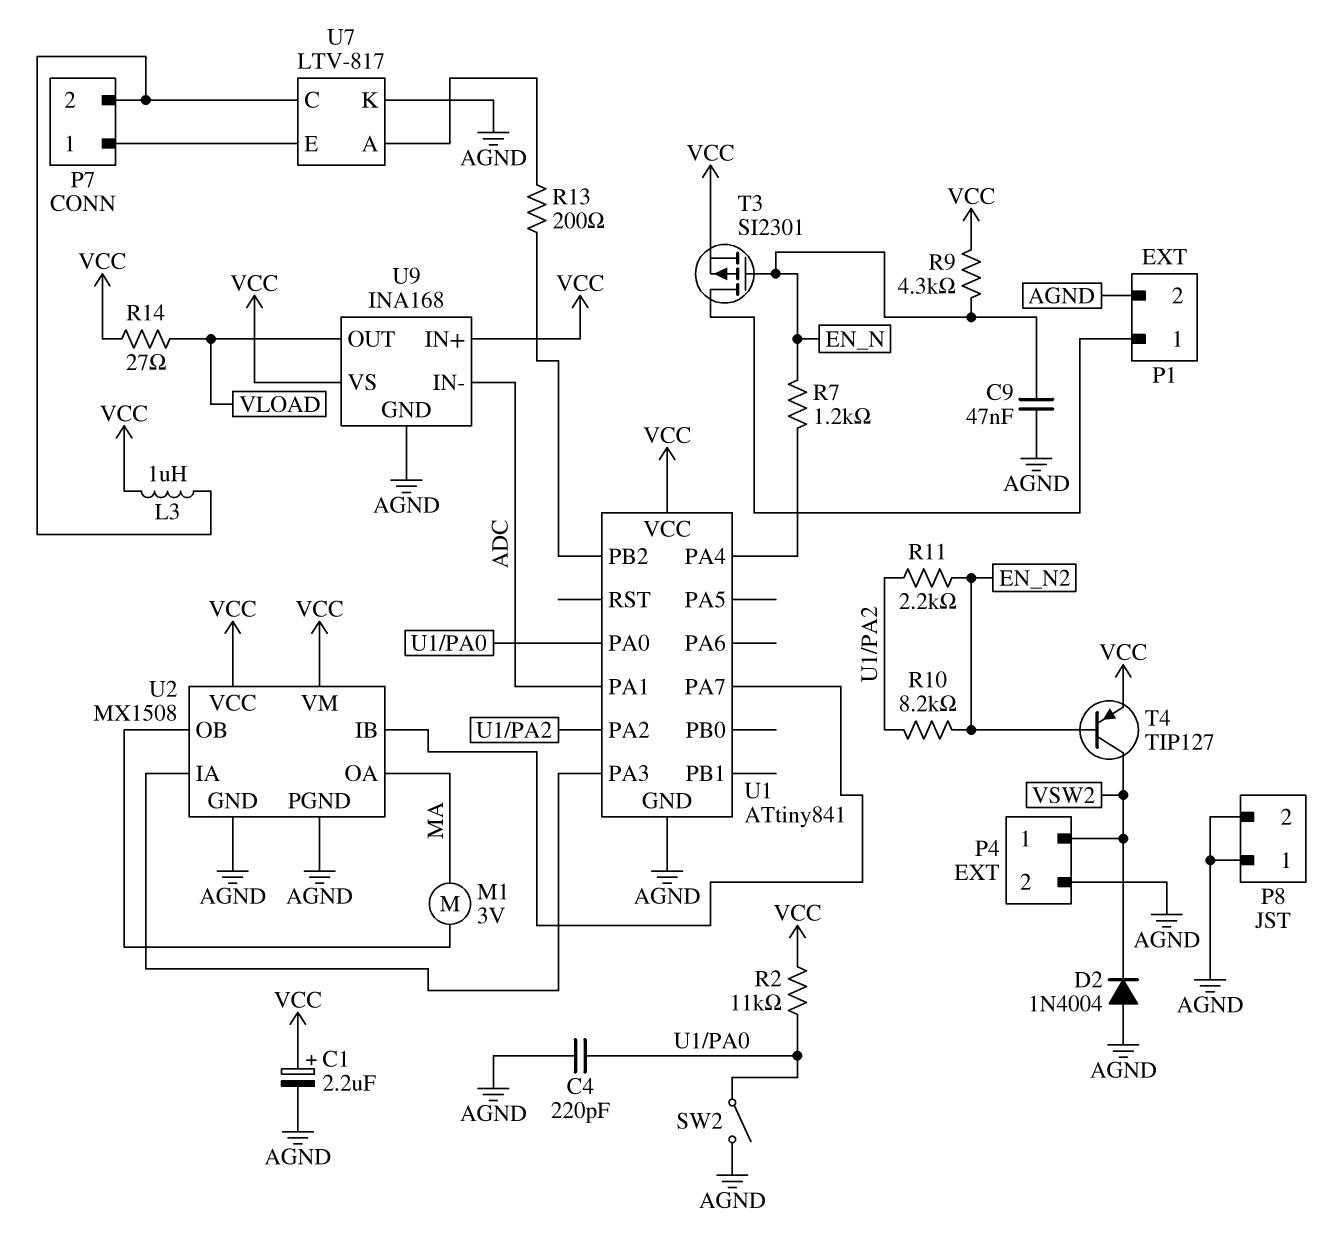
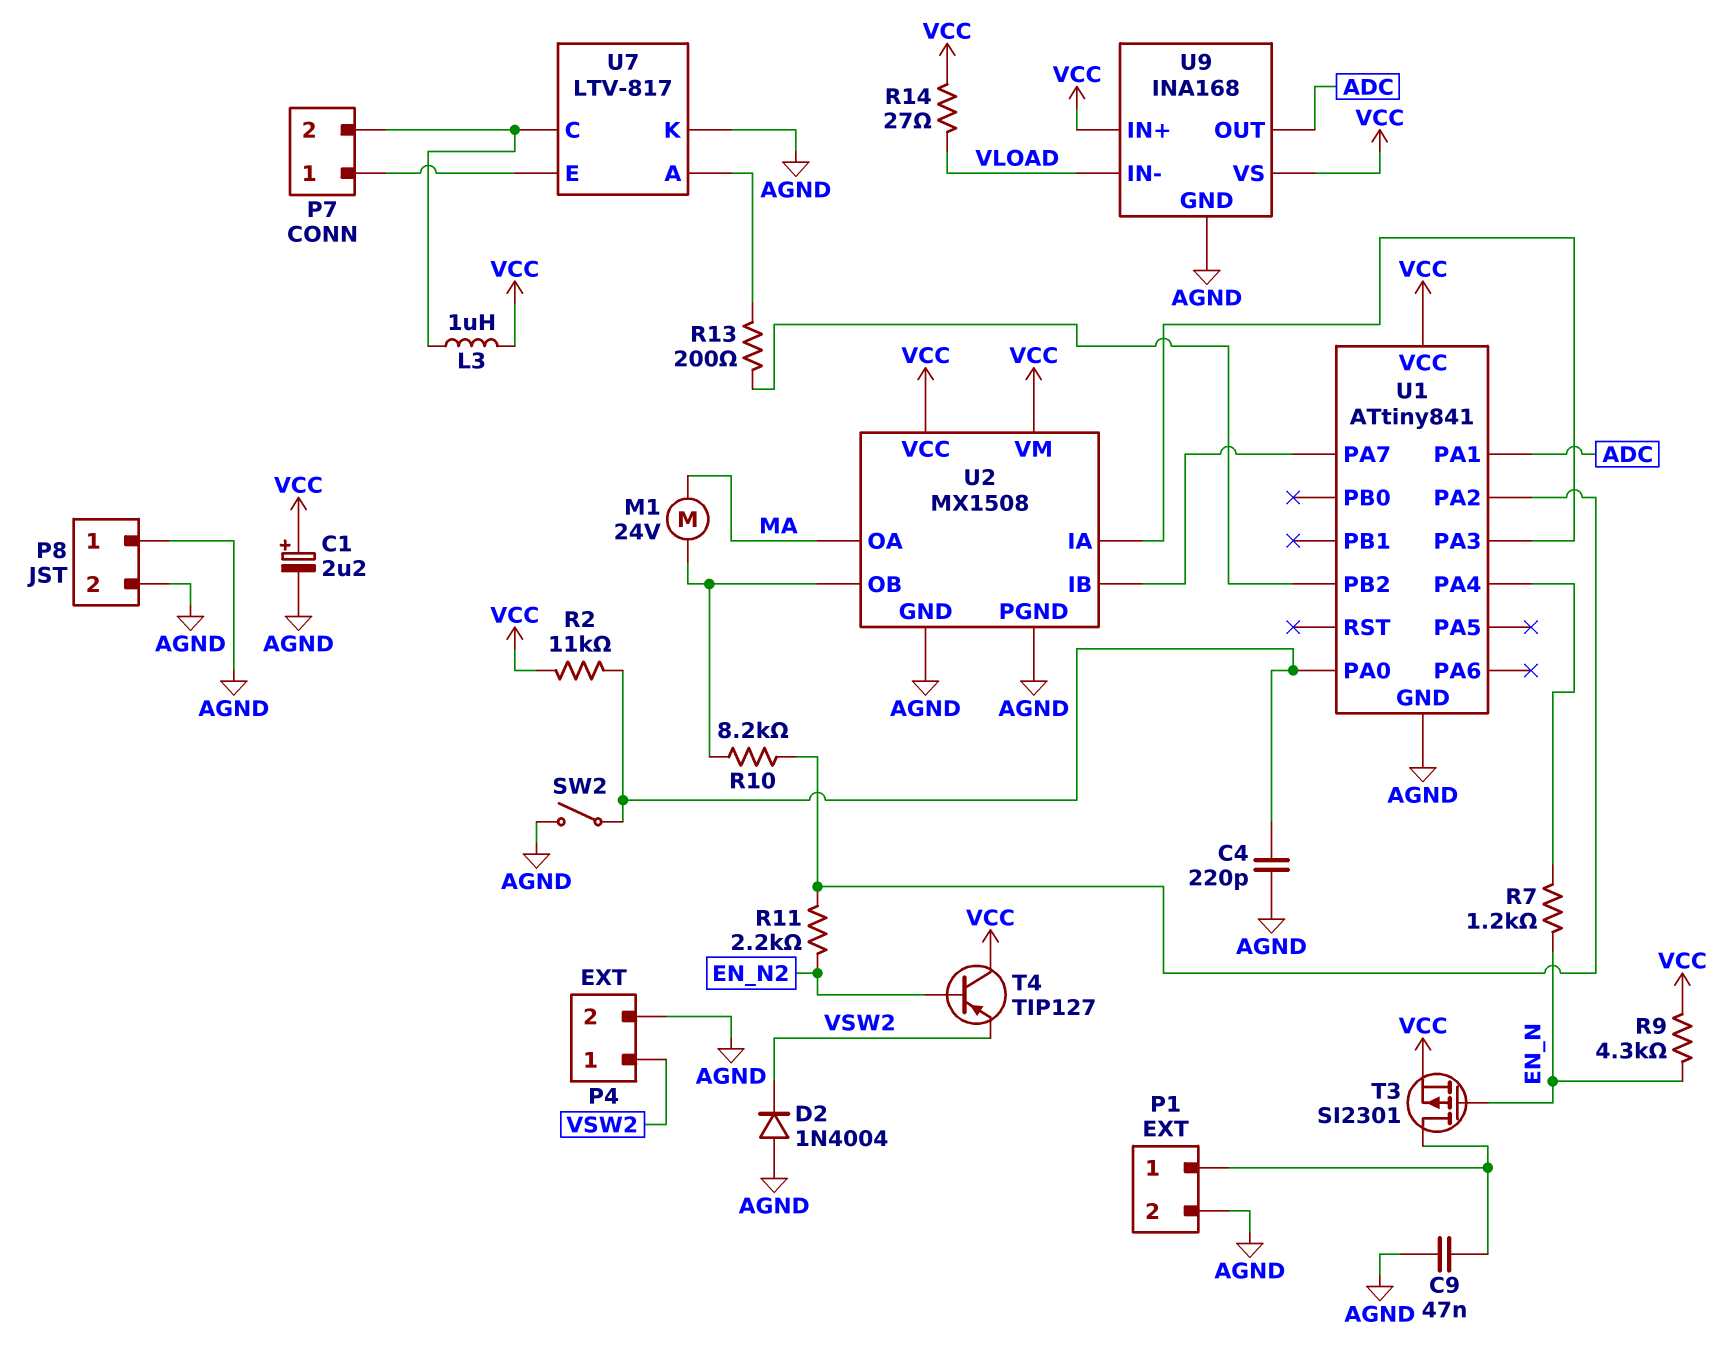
C9: 47nF (AGND, EN_N) -> 47nF (AGND, P1/1)
M1: motor 3V (MA, U2/OB) -> motor 24V (MA, U2/OB)
R10: 8.2k (EN_N2, U1/PA2) -> 8.2k (U1/PA2, U2/OB)
T4: PNP TIP127 (B EN_N2, C VSW2, E VCC) -> PNP TIP127 (B EN_N2, C VCC, E VSW2)
U9 pin IN-: ADC -> VLOAD
U9 pin OUT: VLOAD -> ADC

